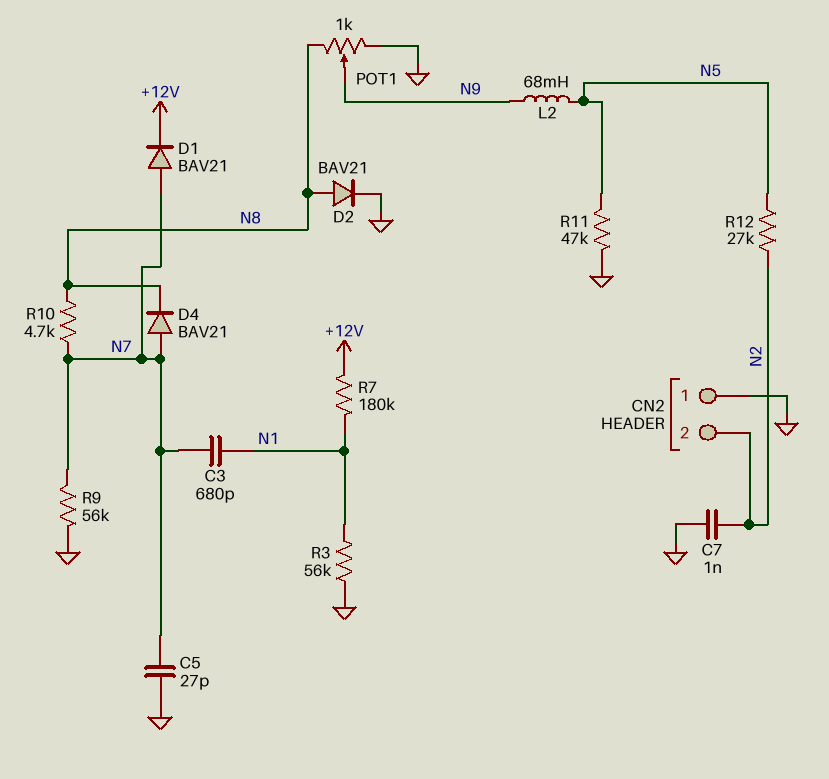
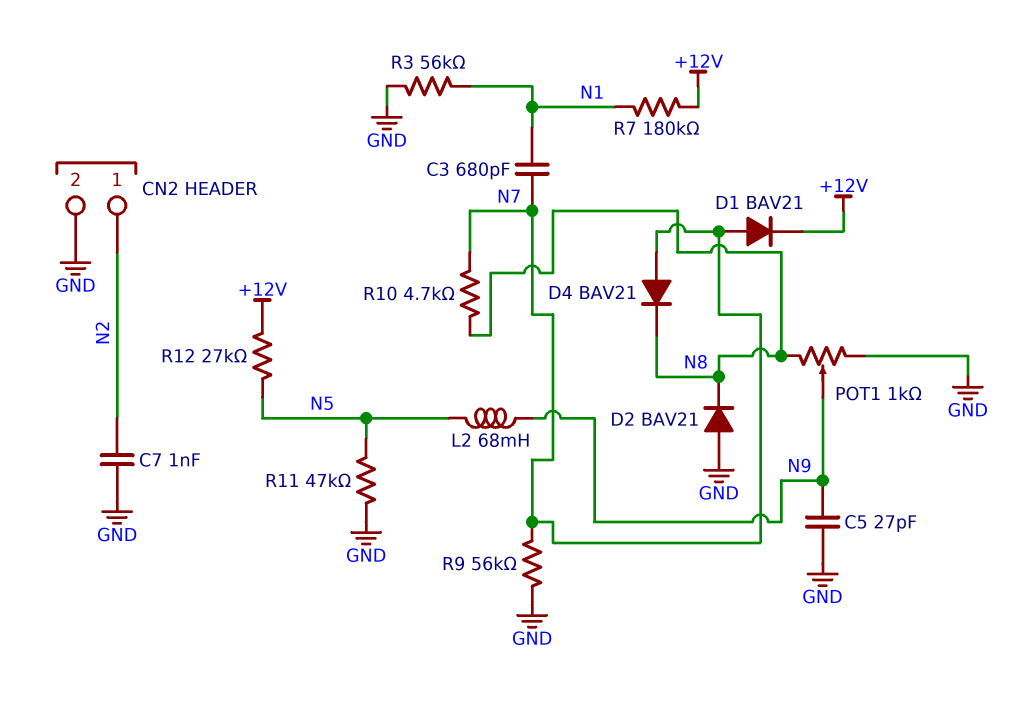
C5: 27pF (GND, N7) -> 27pF (GND, N9)
CN2 pin 1: GND -> N2
CN2 pin 2: N2 -> GND
D2: diode BAV21 (A N8, K GND) -> diode BAV21 (A GND, K N8)
R12: 27k (N2, N5) -> 27k (+12V, N5)

